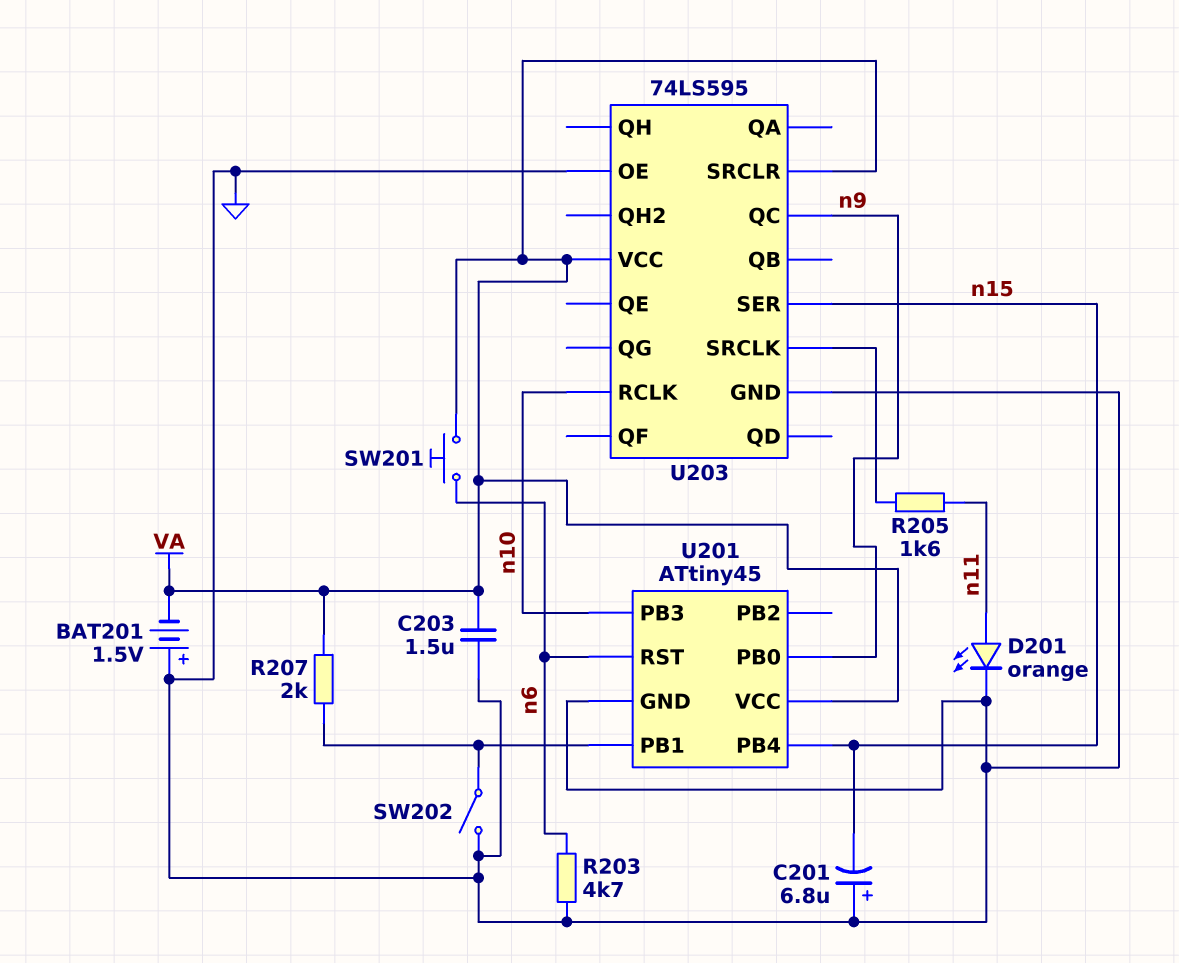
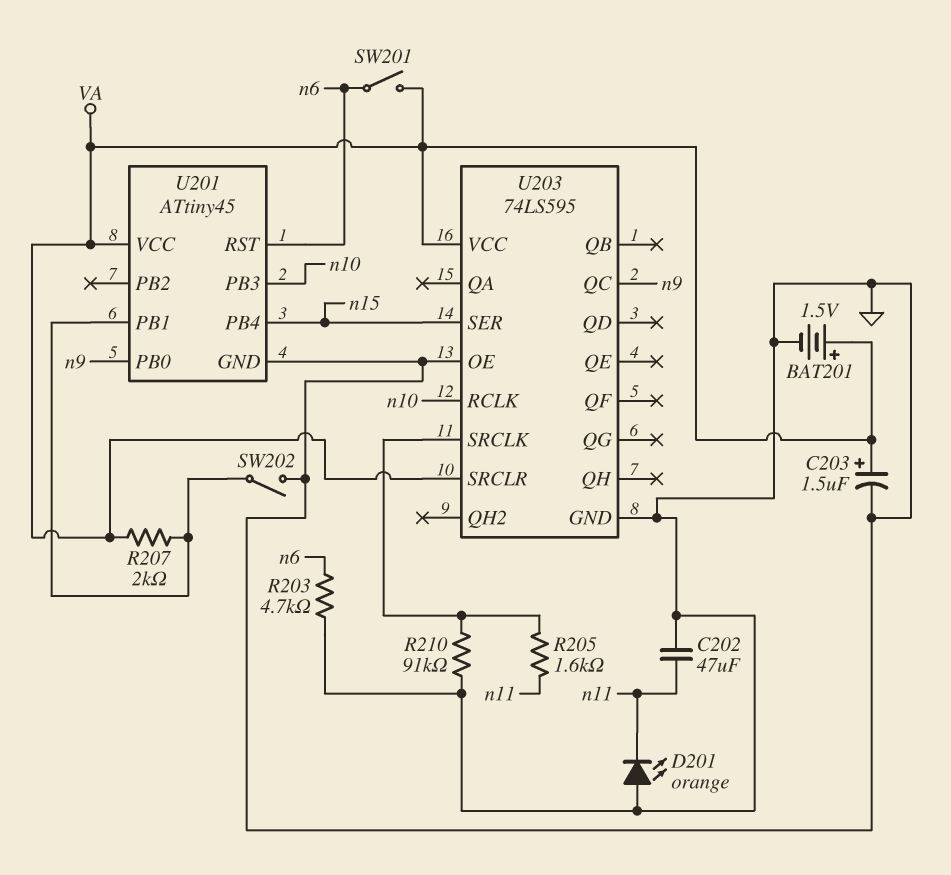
BAT201: 1.5V (plus GND, minus VA) -> 1.5V (plus VA, minus GND)
C201: 6.8uF (plus GND, minus n15) -> none
C202: none -> 47uF (GND, n11)
C203: 1.5uF (GND, VA) -> 1.5uF (plus VA, minus GND)
D201: LED orange (A n11, K GND) -> LED orange (A GND, K n11)
R210: none -> 91k (GND, U203/SRCLK)
SW201: button (VA, n6) -> switch (VA, n6)

